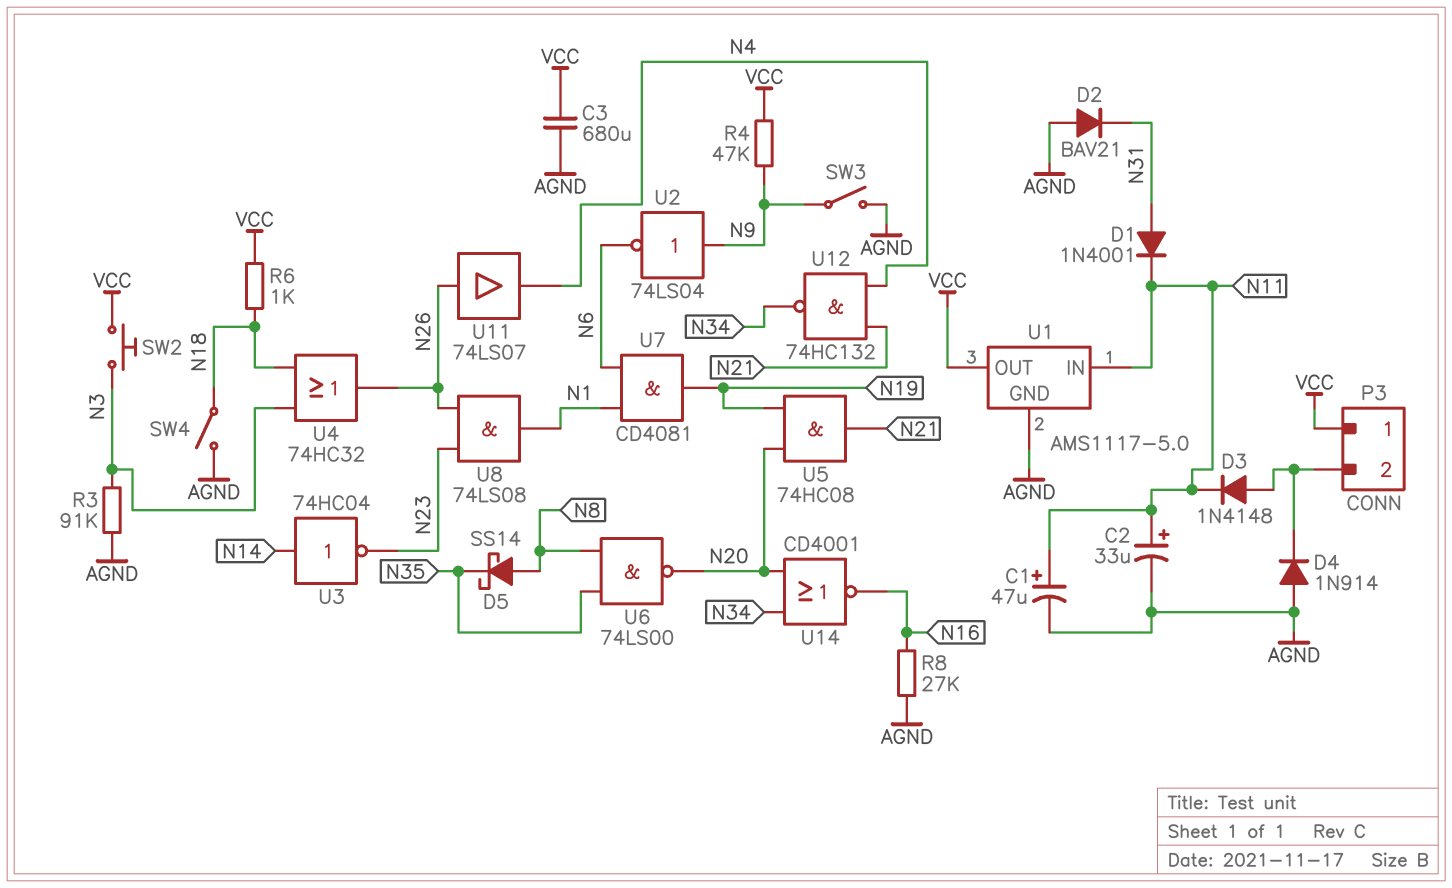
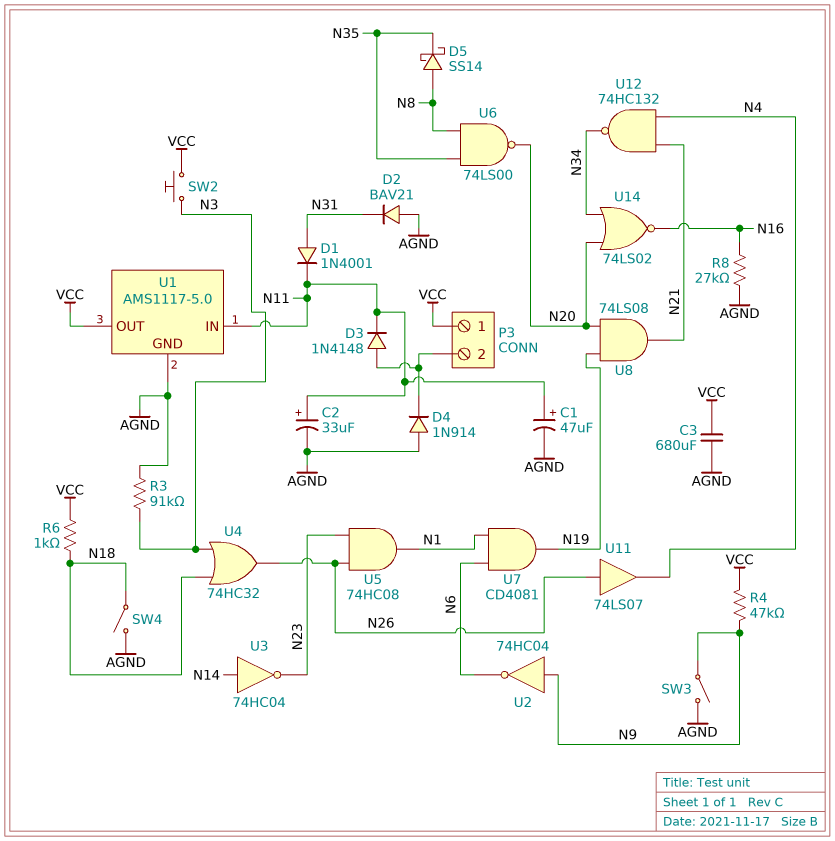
U2: NOT 74LS04 (in N9, out N6) -> NOT 74HC04 (in N9, out N6)
U5: AND 74HC08 (in N19, in N20, out N21) -> AND 74HC08 (in N23, in N26, out N1)
U8: AND 74LS08 (in N23, in N26, out N1) -> AND 74LS08 (in N19, in N20, out N21)
U14: NOR CD4001 (in N20, in N34, out N16) -> NOR 74LS02 (in N20, in N34, out N16)

